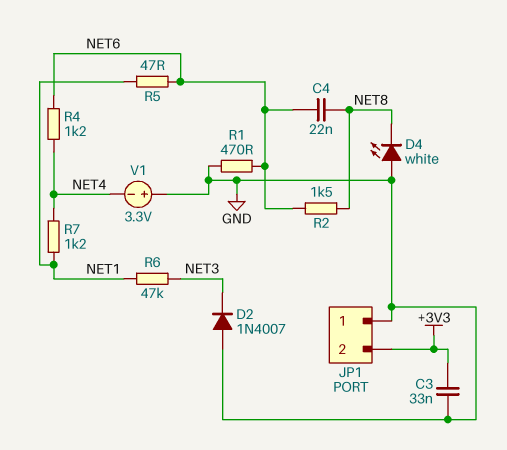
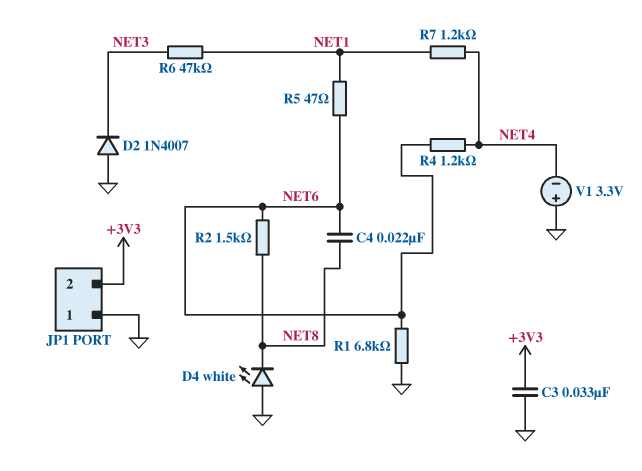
R1: 470 (GND, NET6) -> 6.8k (GND, NET6)

